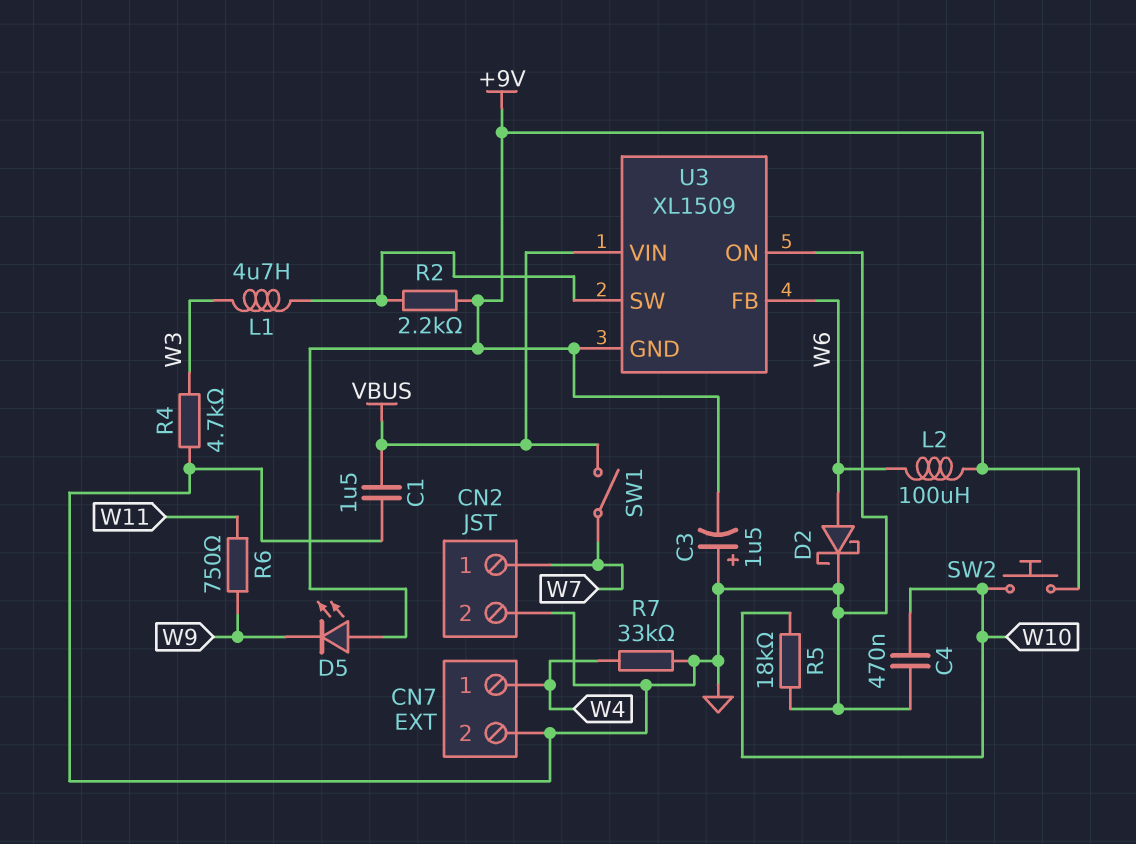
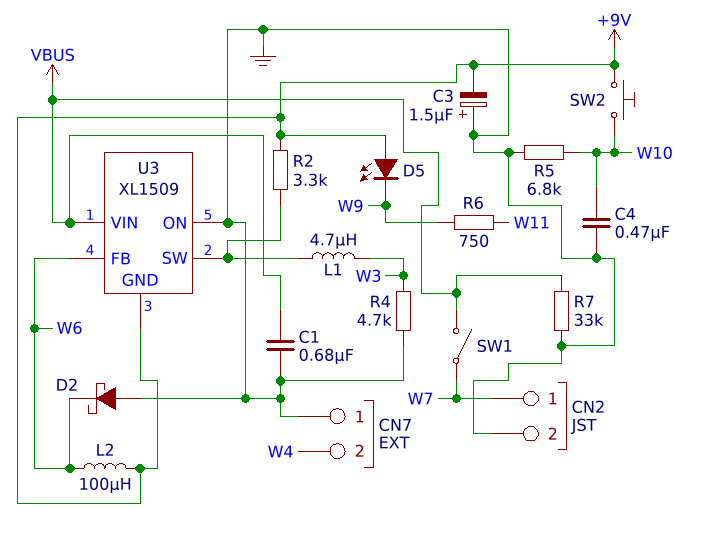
C1: 1.5uF (GND, VBUS) -> 680nF (GND, VBUS)
CN7 pin 1: W4 -> GND
CN7 pin 2: GND -> W4
D2: schottky (A W6, K GND) -> schottky (A GND, K W6)
R2: 2.2k (+9V, U3/SW) -> 3.3k (+9V, U3/SW)
R5: 18k (GND, W10) -> 6.8k (GND, W10)
R7: 33k (GND, W4) -> 33k (GND, VBUS)

